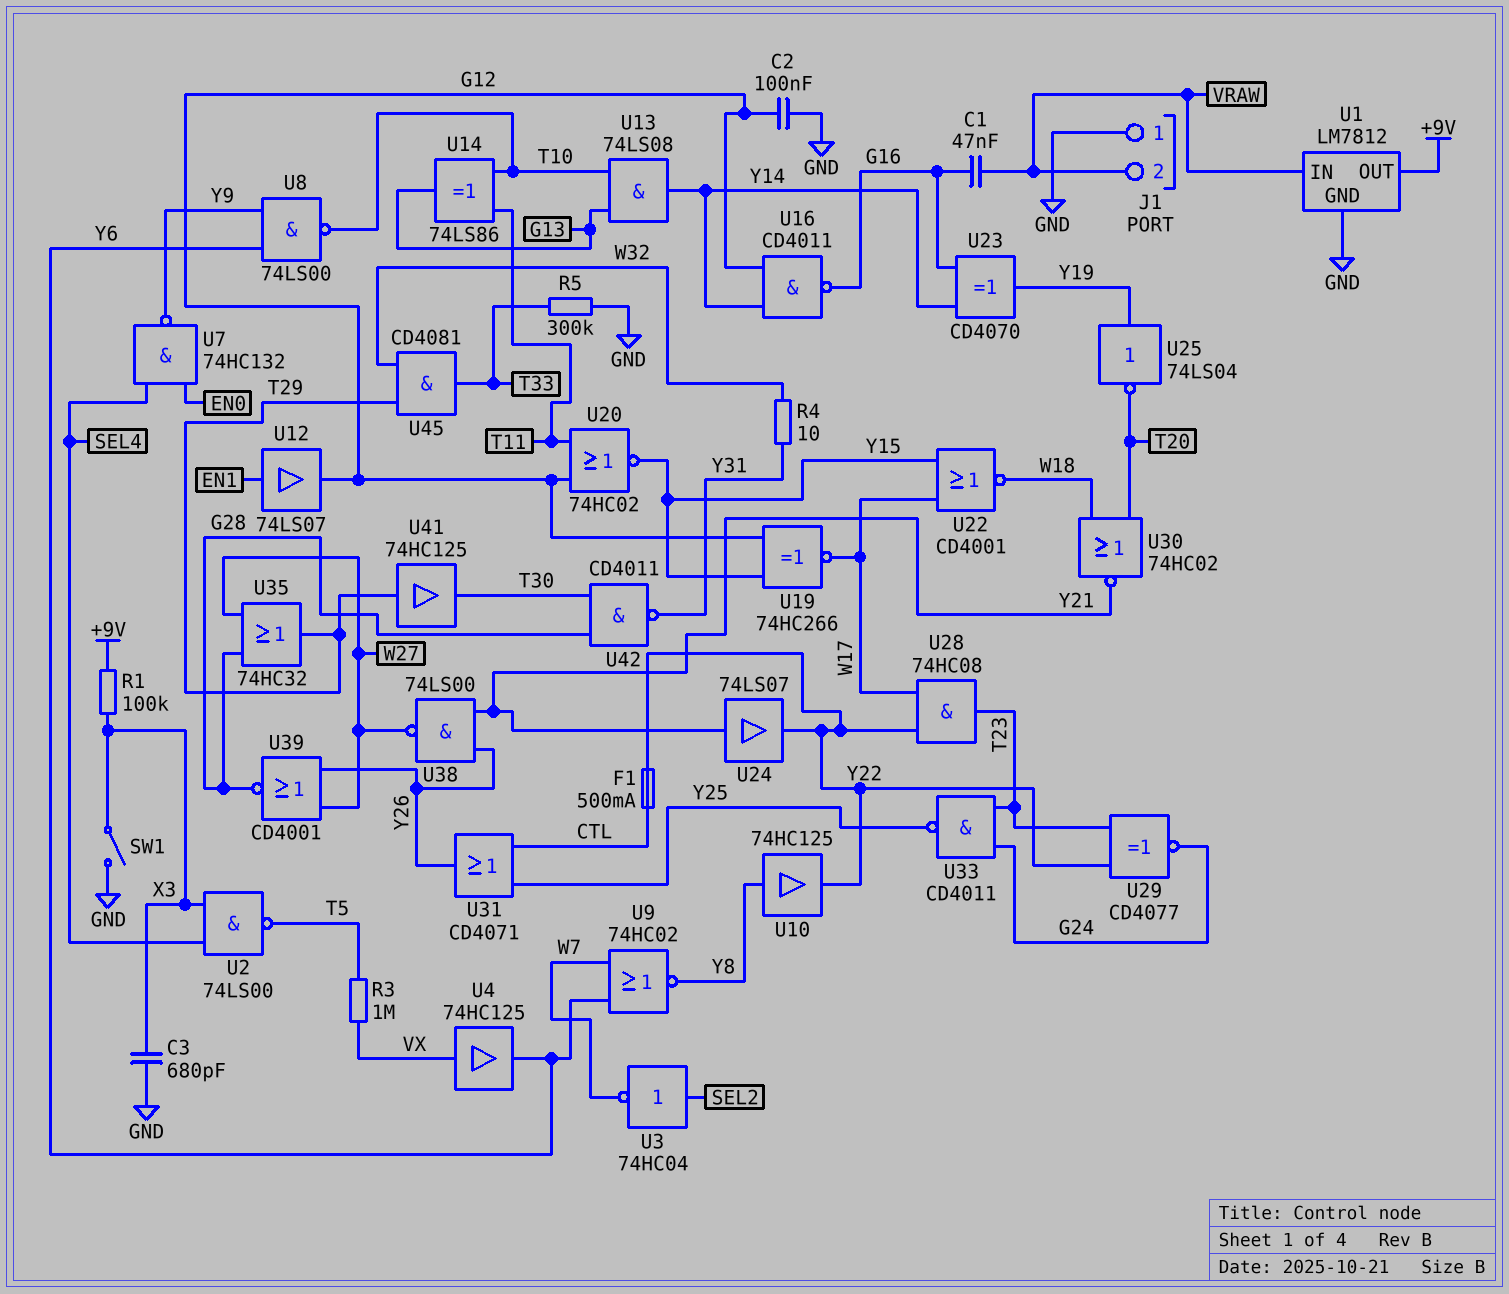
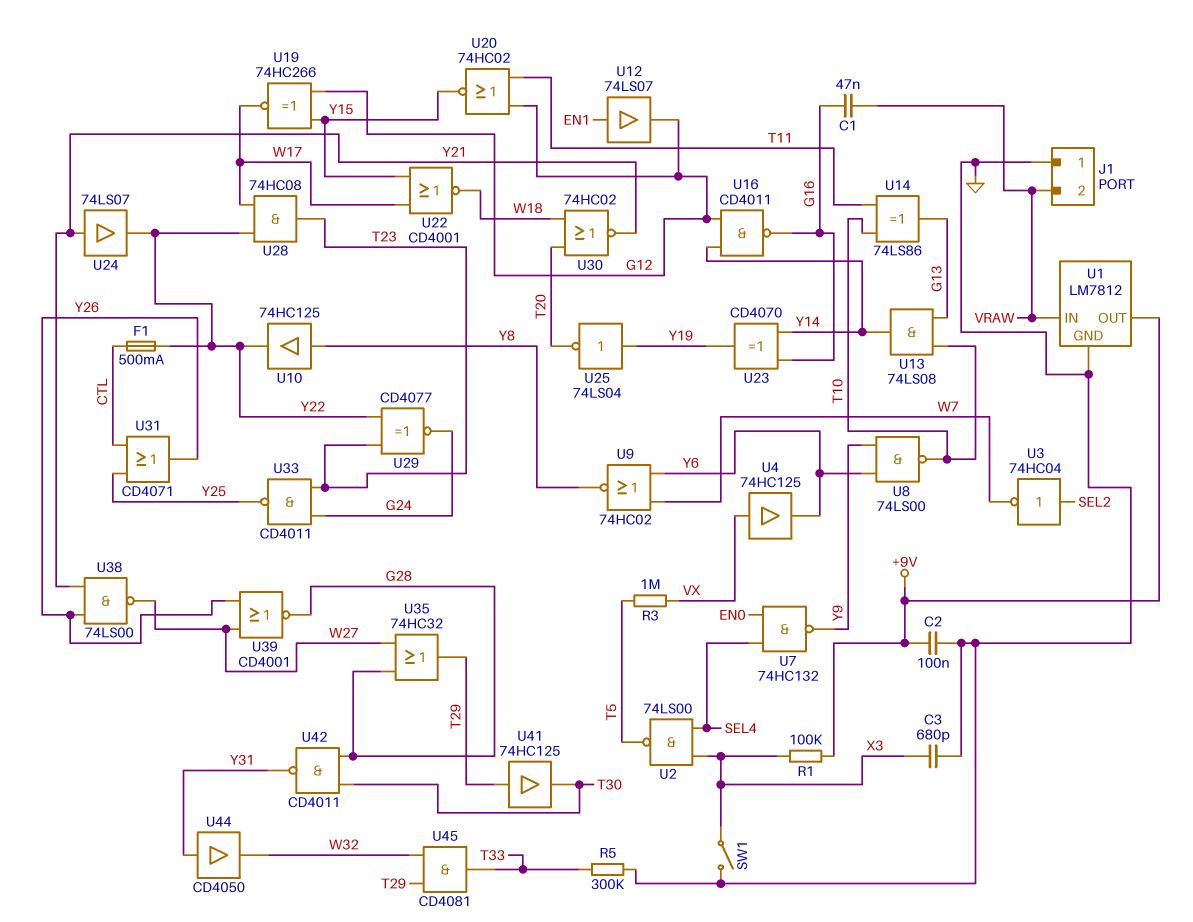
C2: 100nF (G12, GND) -> 100nF (+9V, GND)
R4: 10 (W32, Y31) -> none
U44: none -> buffer CD4050 (in Y31, out W32)

